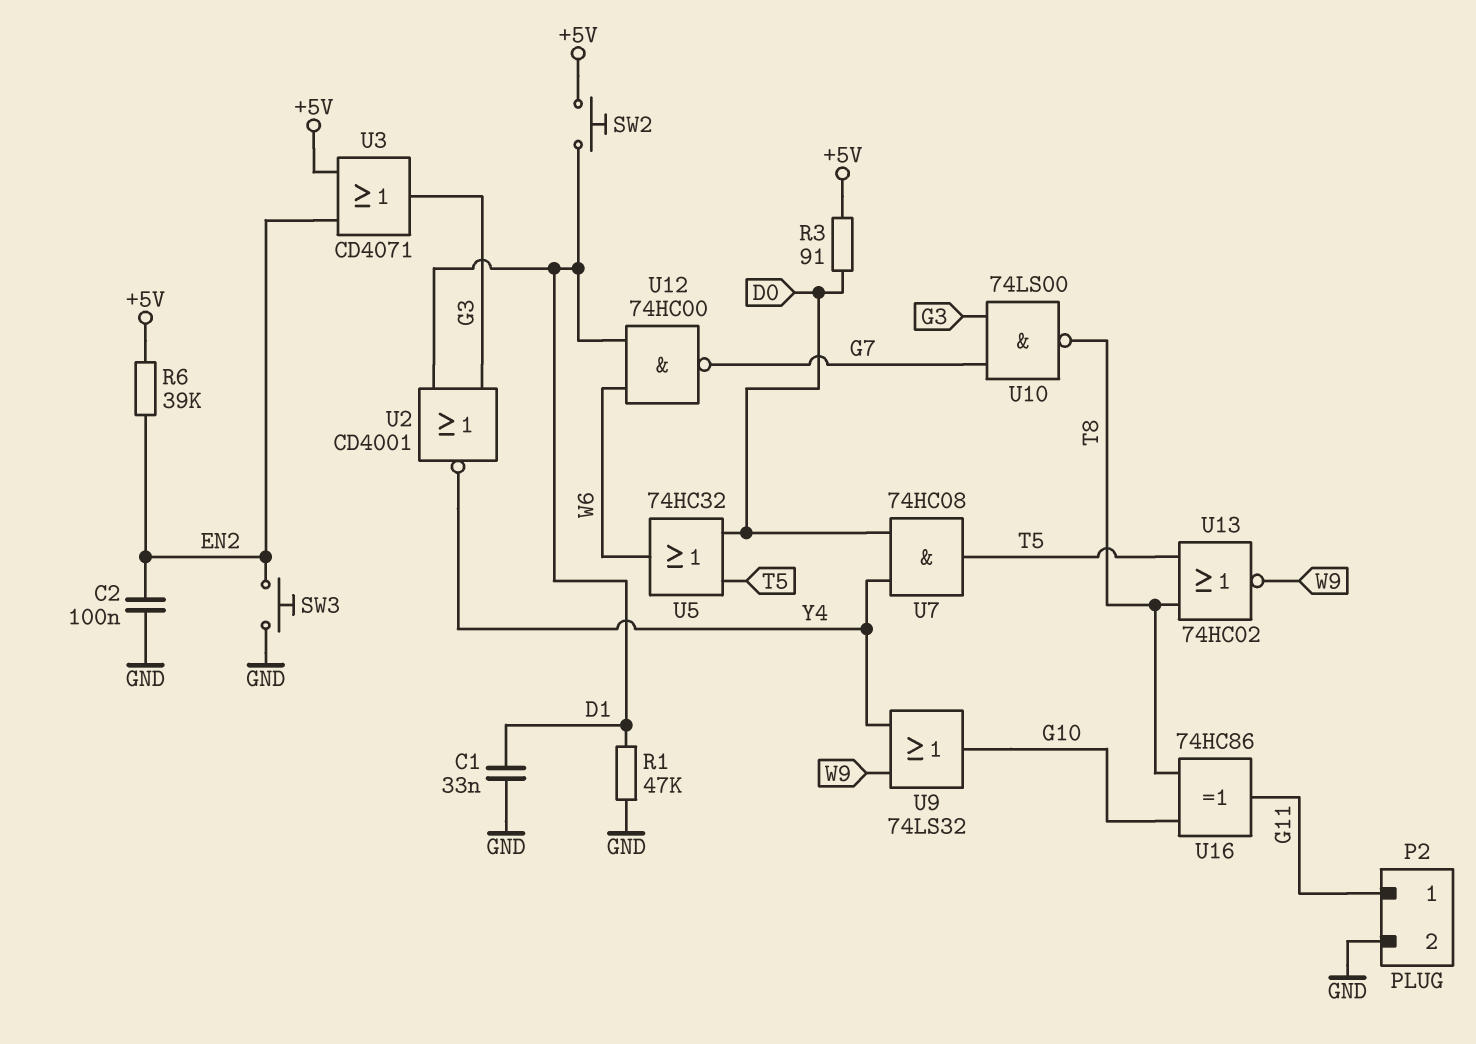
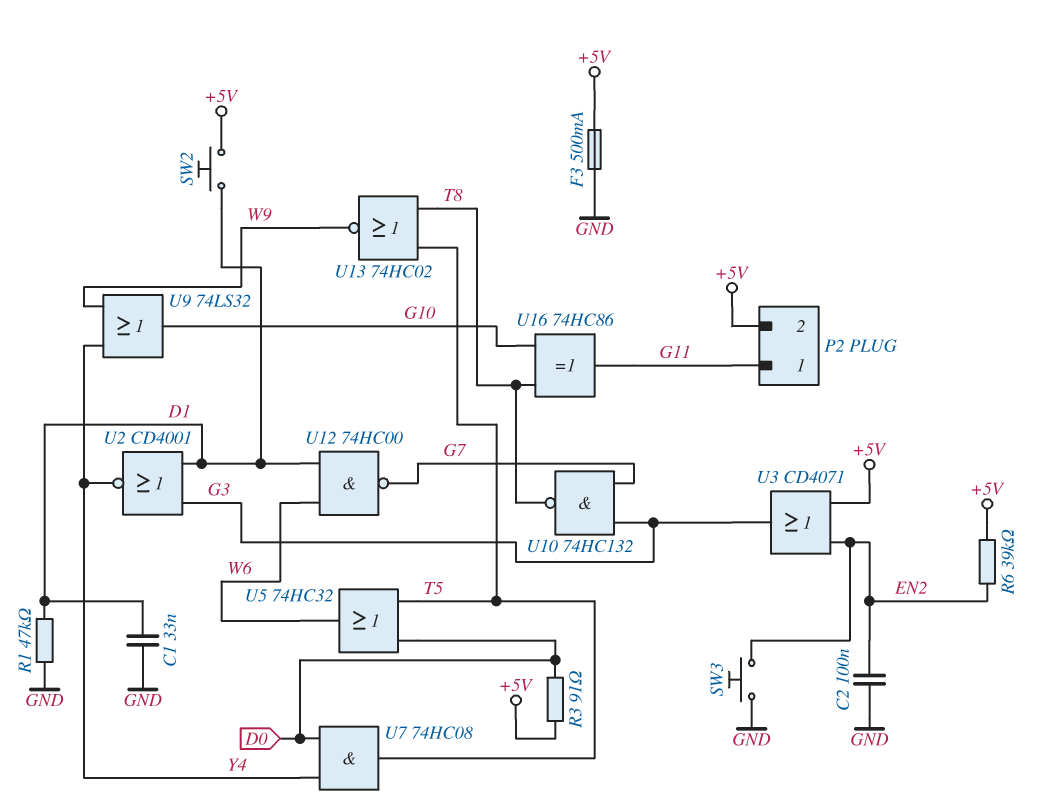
F3: none -> 500mA (+5V, GND)
P2 pin 2: GND -> +5V
U10: NAND 74LS00 (in G3, in G7, out T8) -> NAND 74HC132 (in G3, in G7, out T8)

